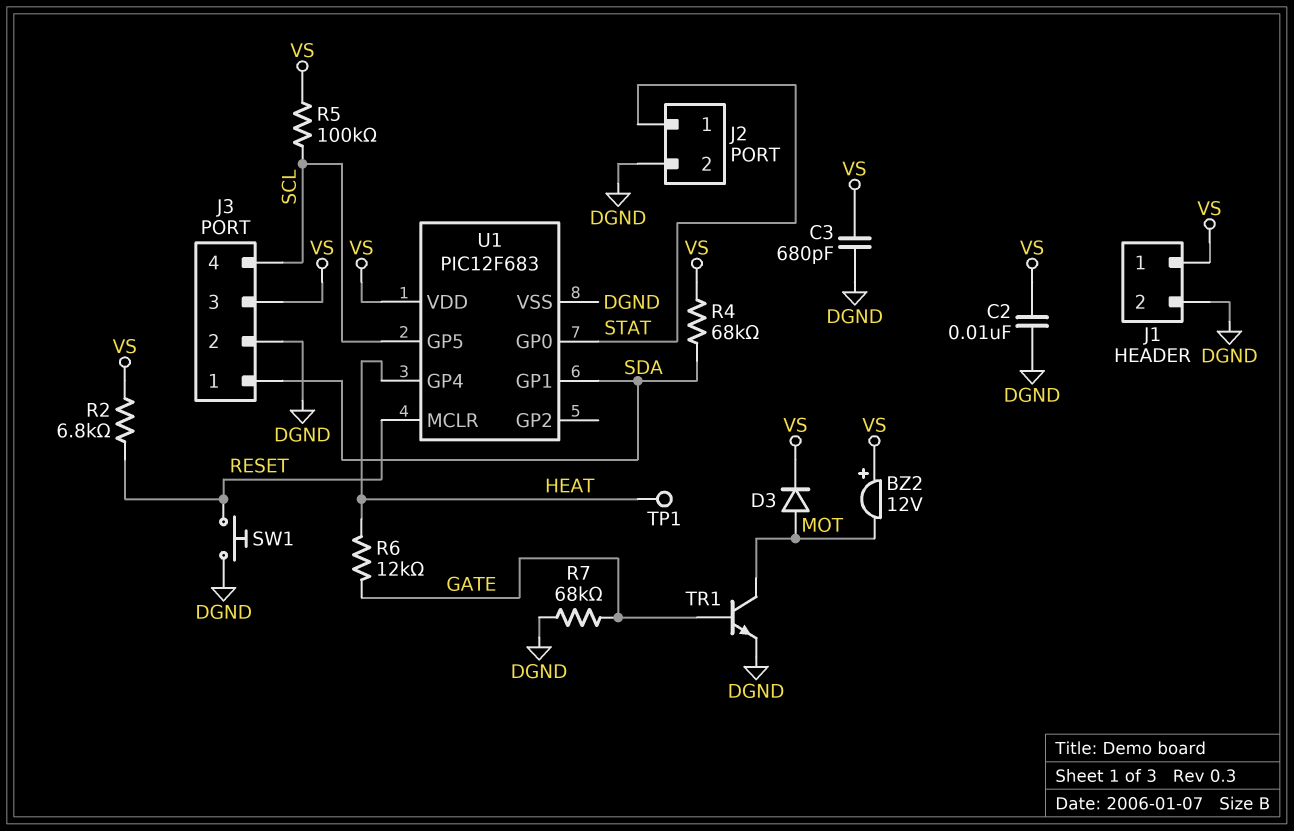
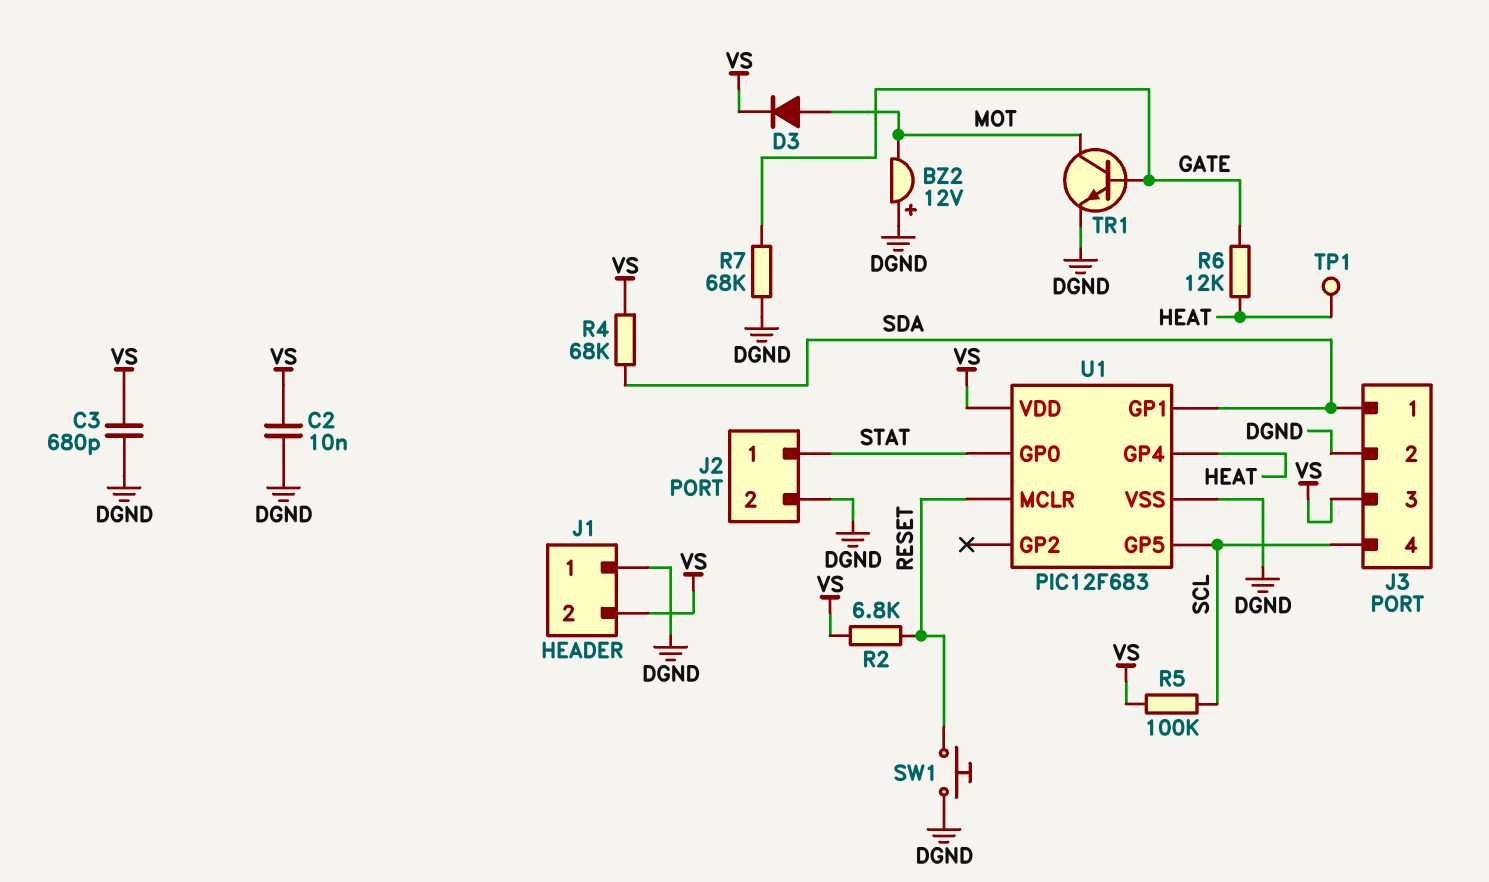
BZ2: buzzer 12V (plus VS, minus MOT) -> buzzer 12V (plus DGND, minus MOT)
J1 pin 1: VS -> DGND
J1 pin 2: DGND -> VS

